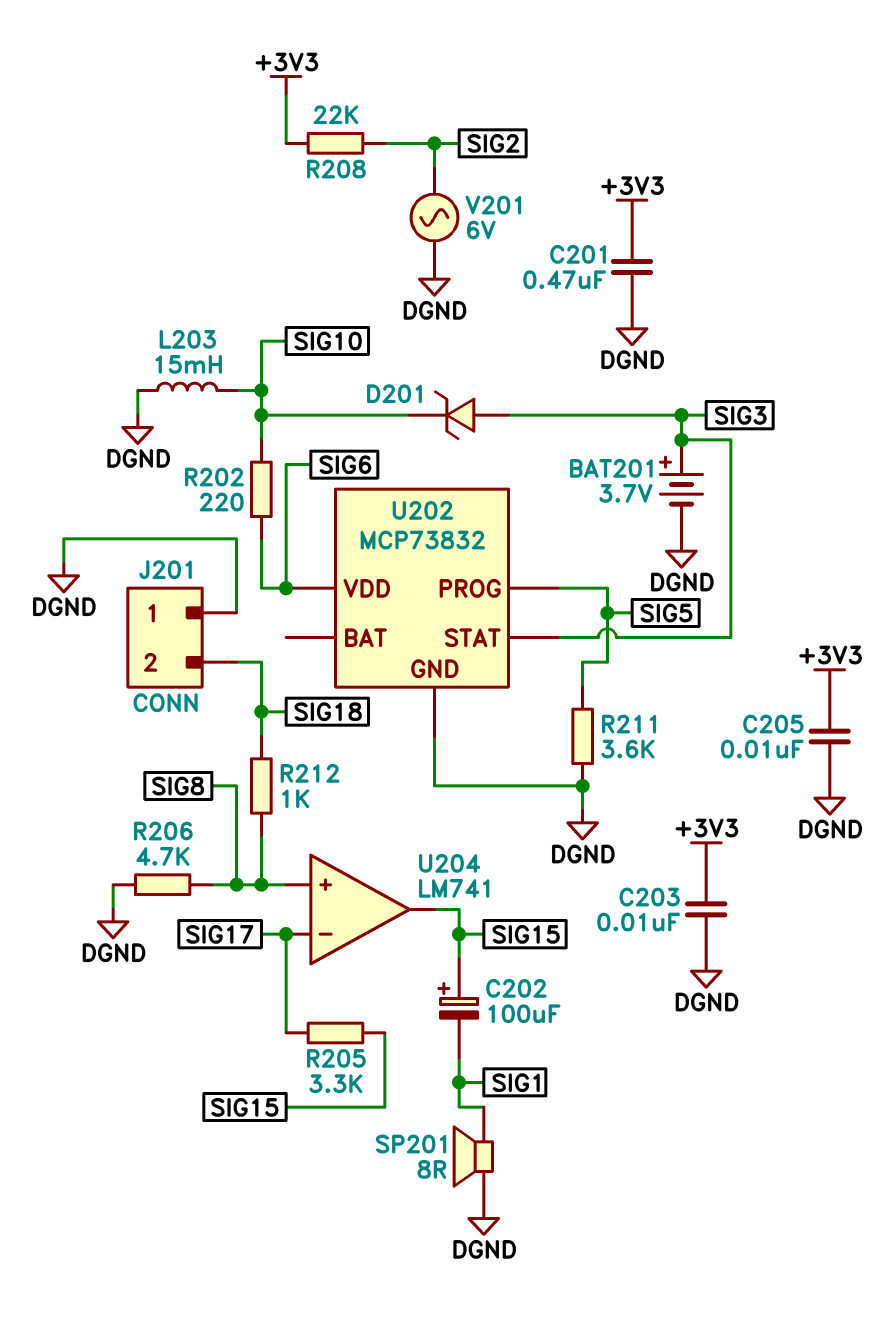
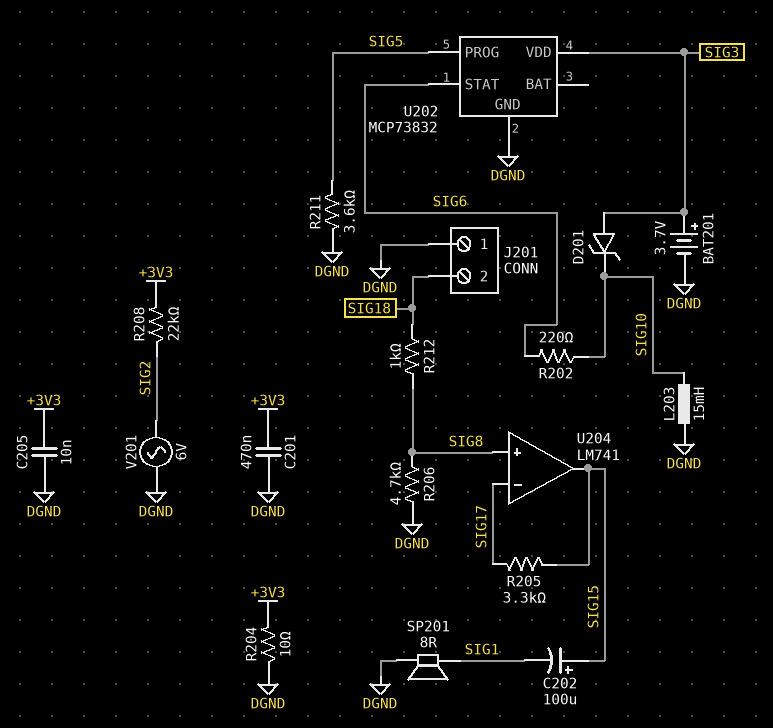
C203: 10nF (+3V3, DGND) -> none
R204: none -> 10 (+3V3, DGND)
U202 pin STAT: SIG3 -> SIG6
U202 pin VDD: SIG6 -> SIG3

